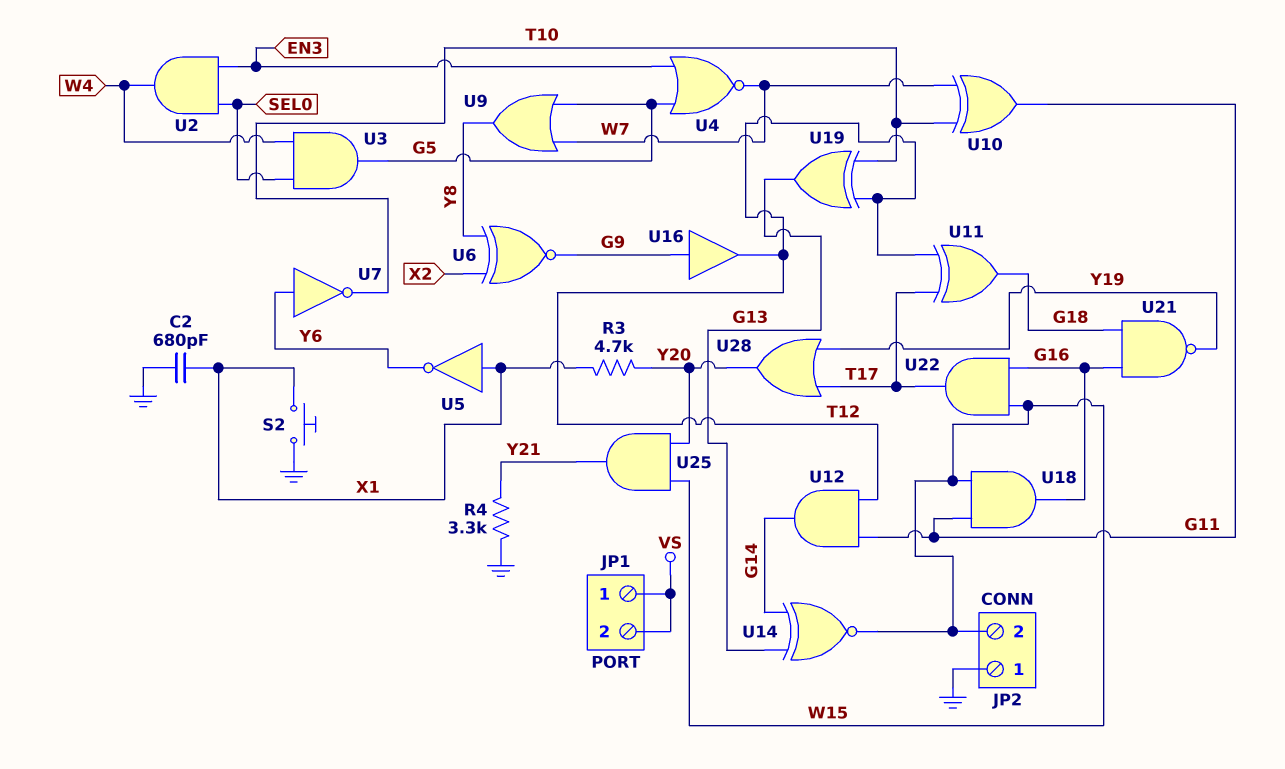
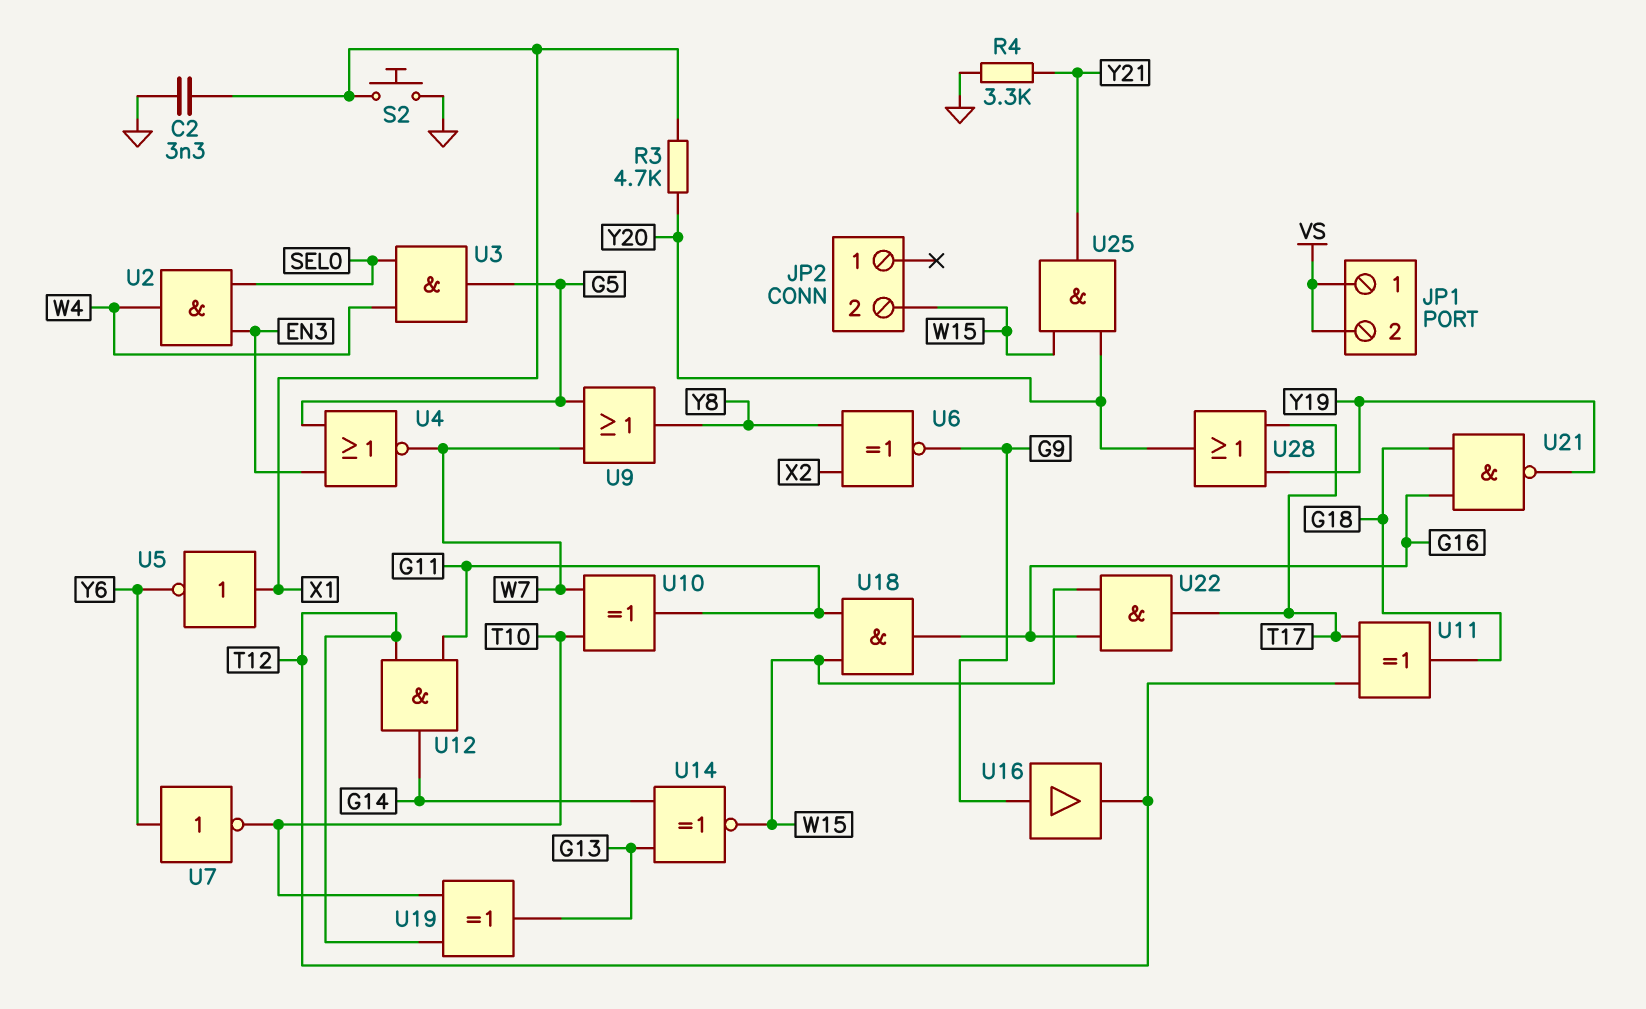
C2: 680pF (GND, X1) -> 3.3nF (GND, X1)
JP2 pin 1: GND -> none

